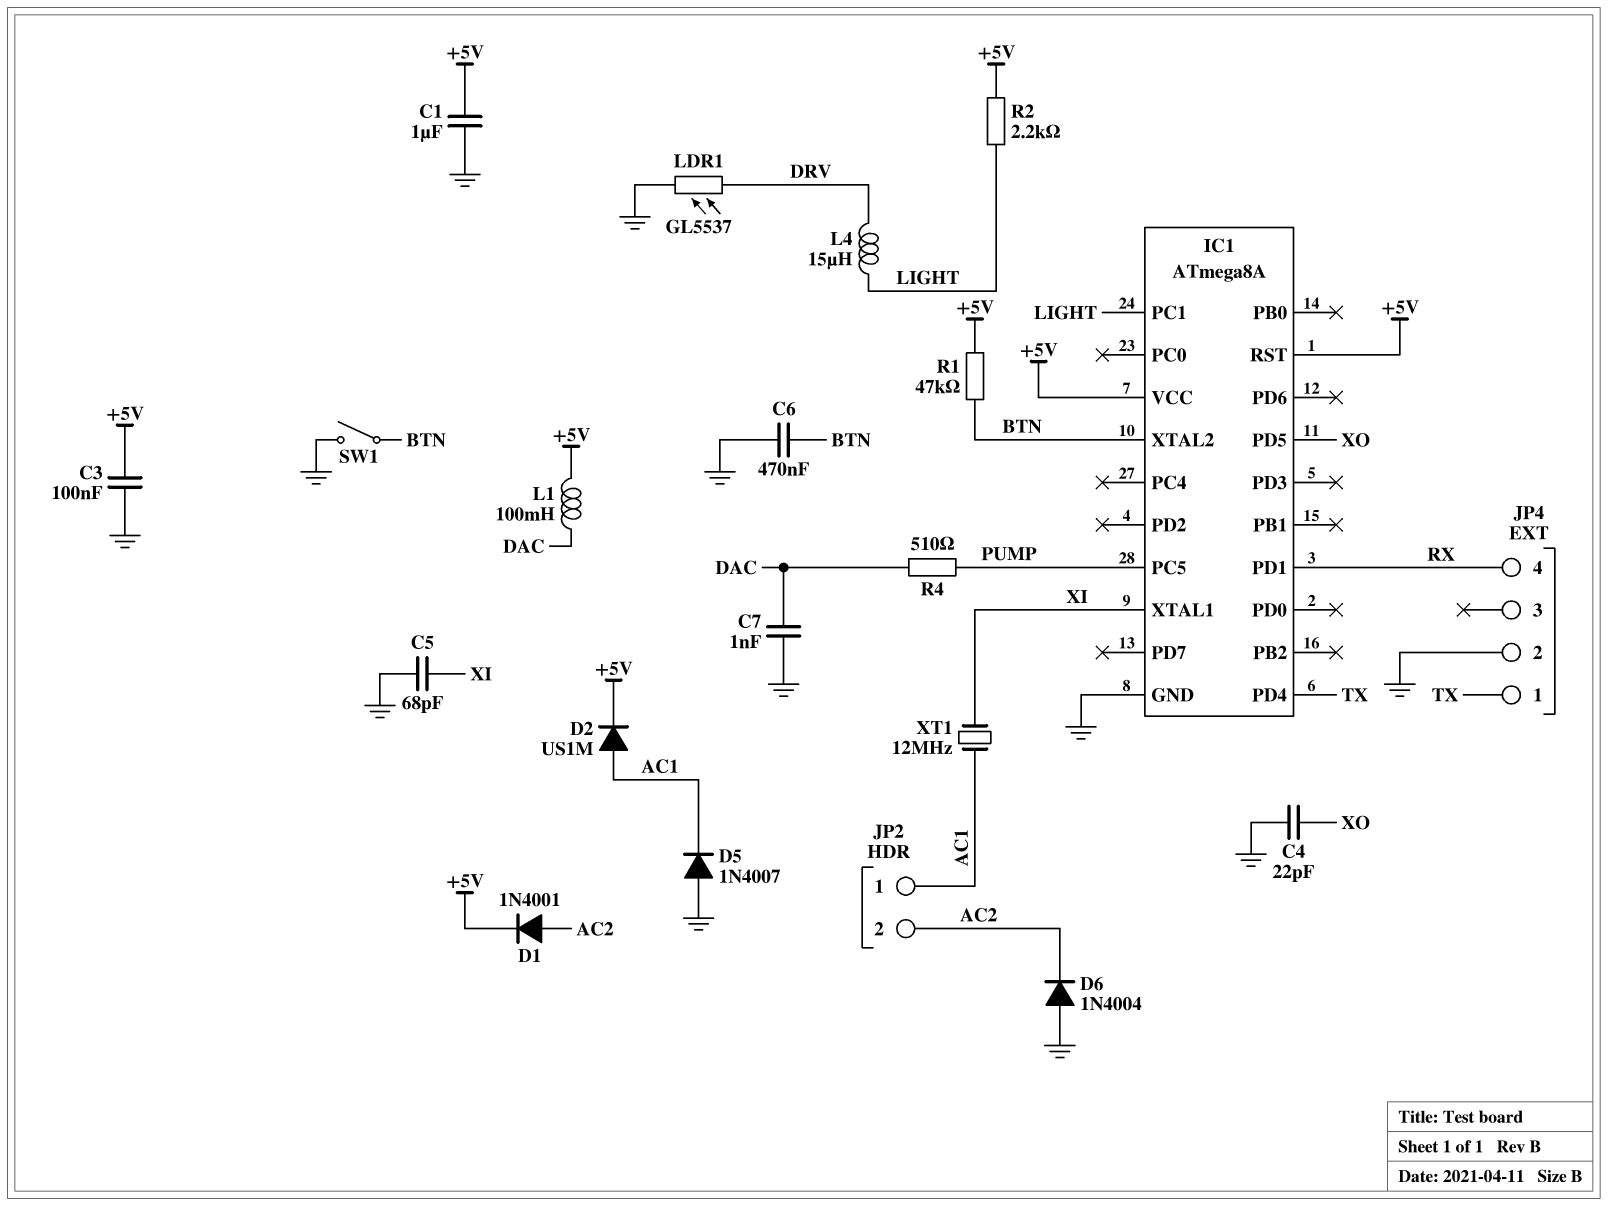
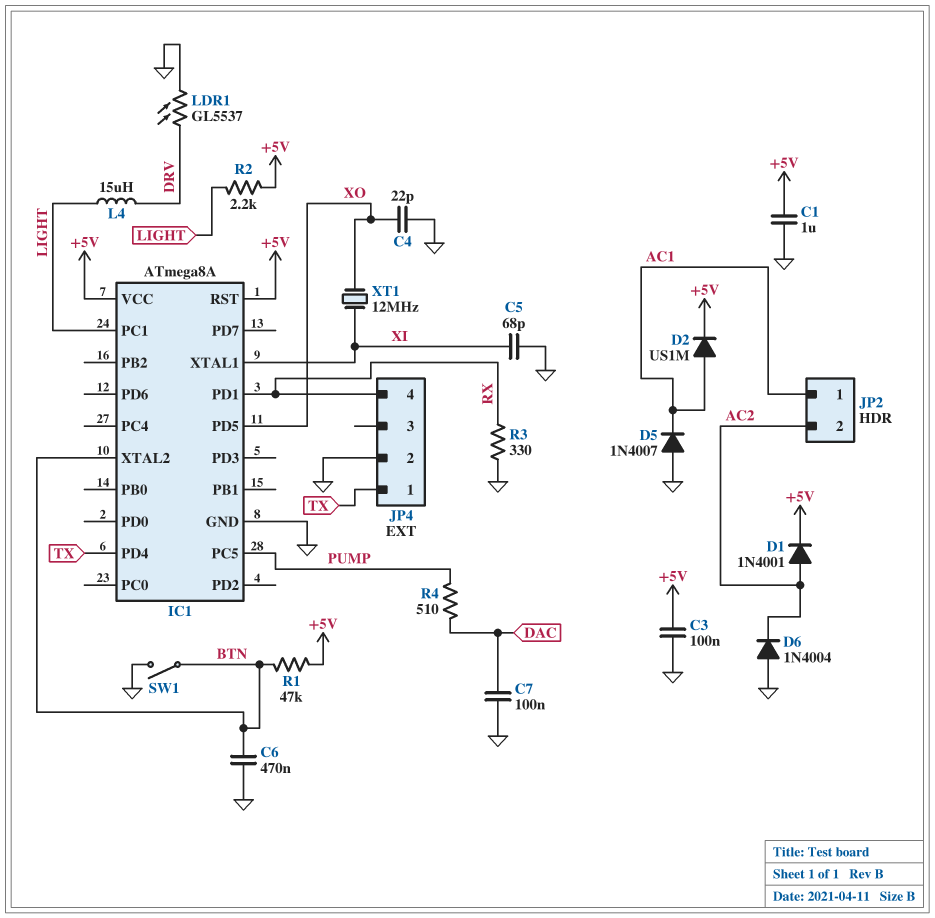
C7: 1nF (DAC, GND) -> 100nF (DAC, GND)
L1: 100mH (+5V, DAC) -> none
R3: none -> 330 (GND, RX)
XT1: 12MHz (AC1, XI) -> 12MHz (XI, XO)

